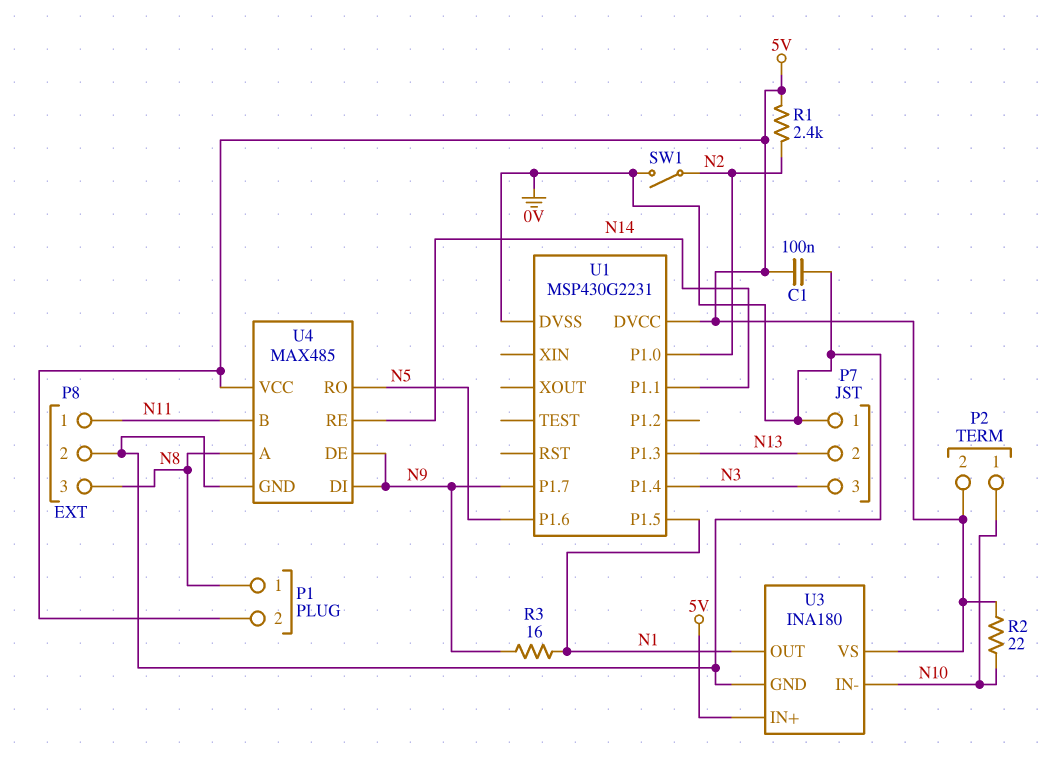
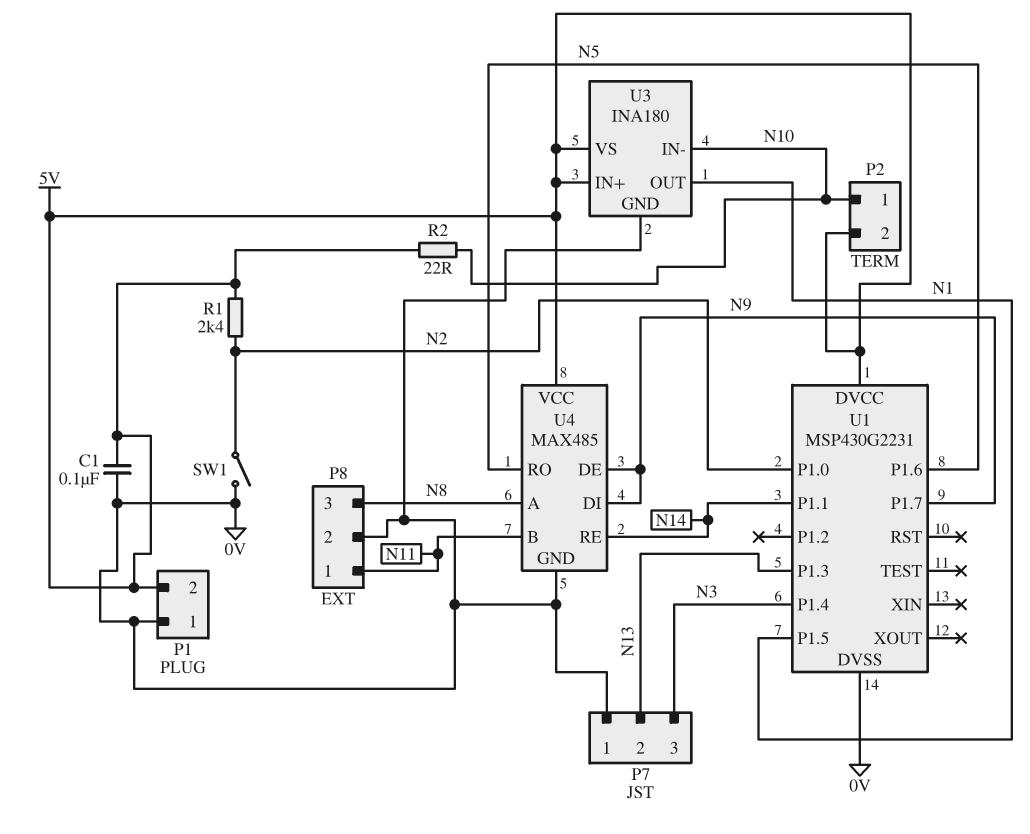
P1 pin 1: N8 -> 0V
R3: 16 (N1, N9) -> none

